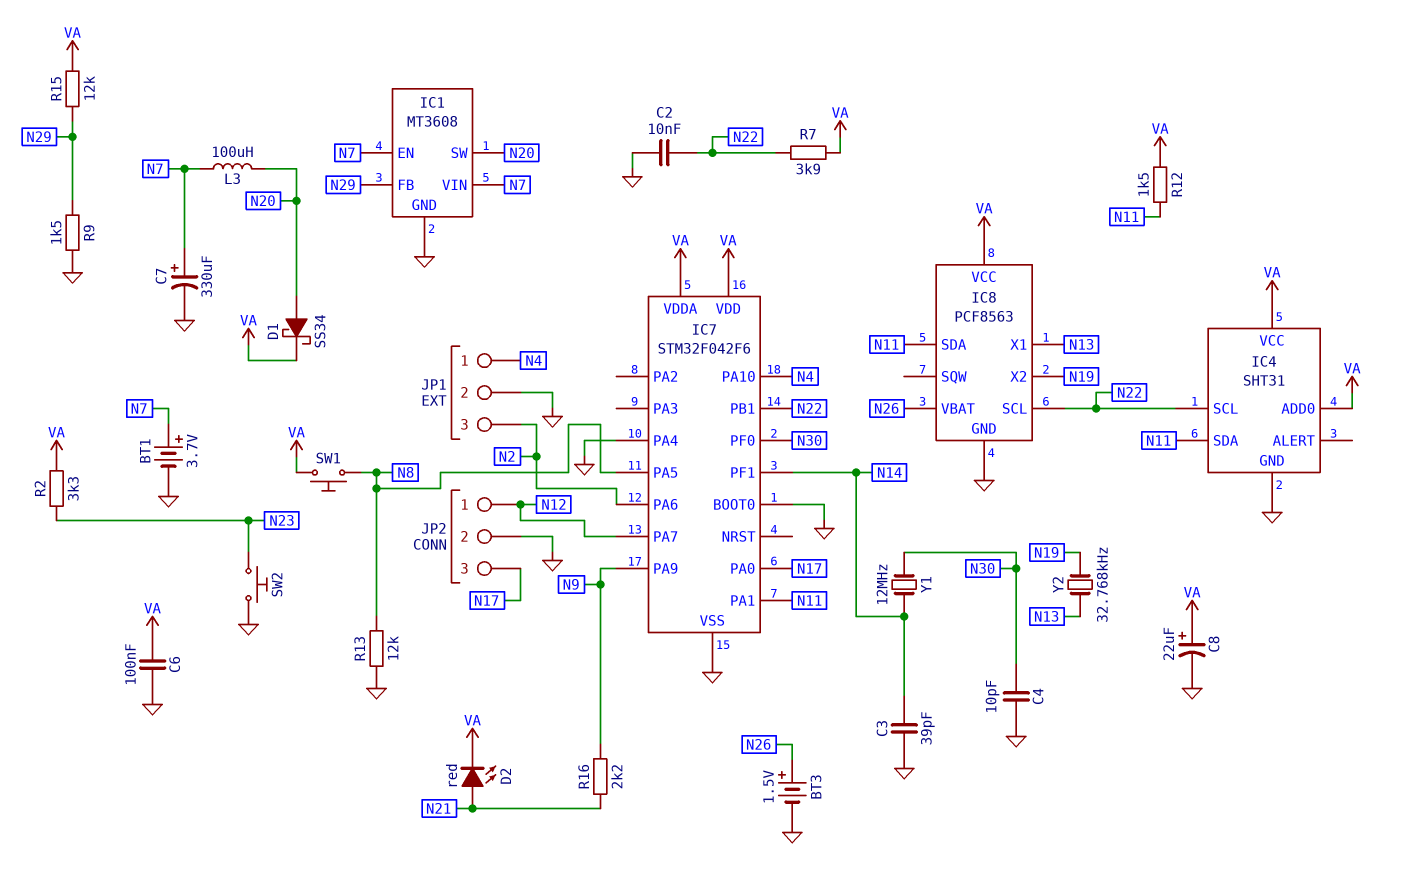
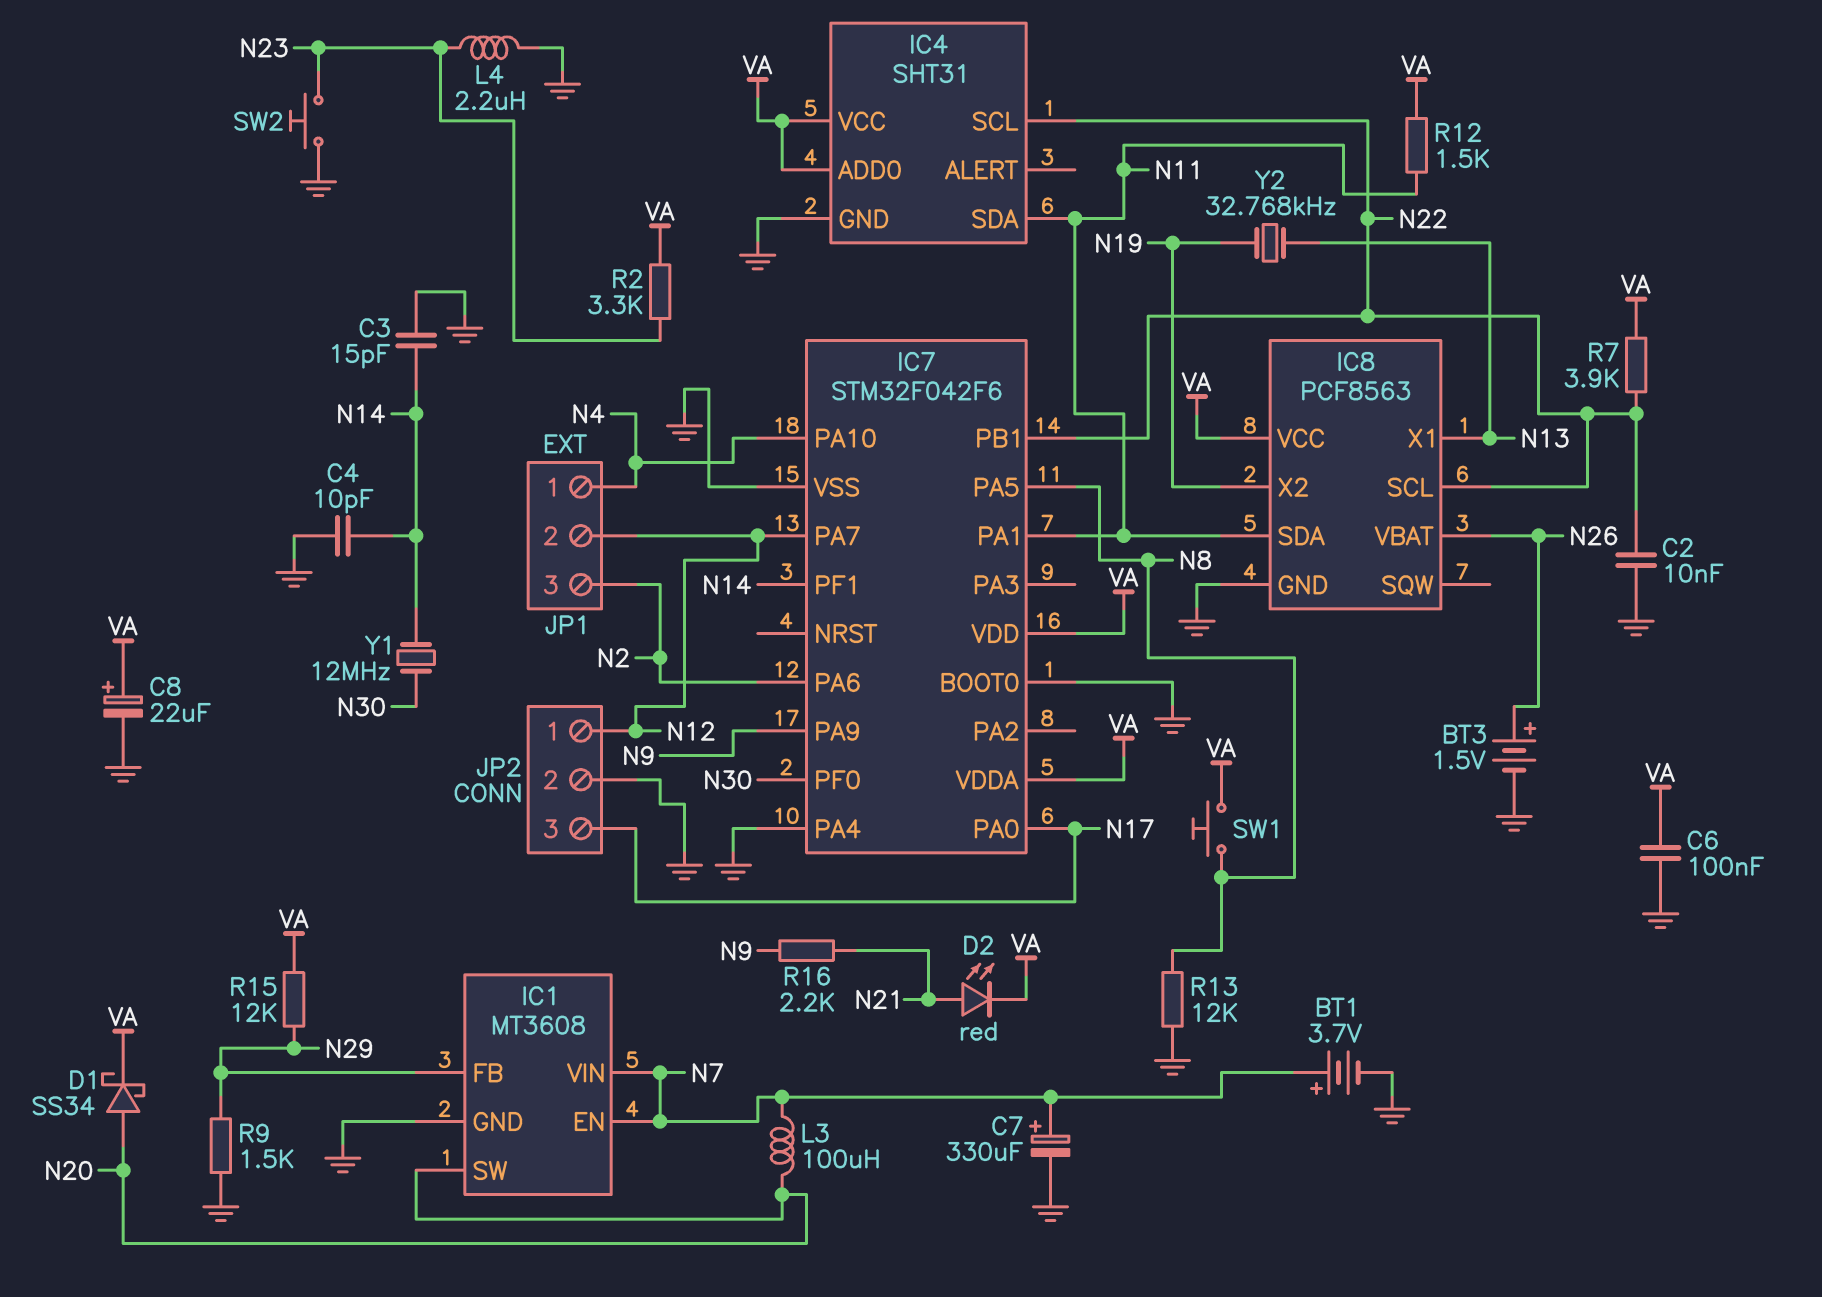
C3: 39pF (GND, N14) -> 15pF (GND, N14)
C4: 10pF (GND, N30) -> 10pF (GND, N14)
JP1 pin 2: GND -> N12
L4: none -> 2.2uH (GND, N23)

